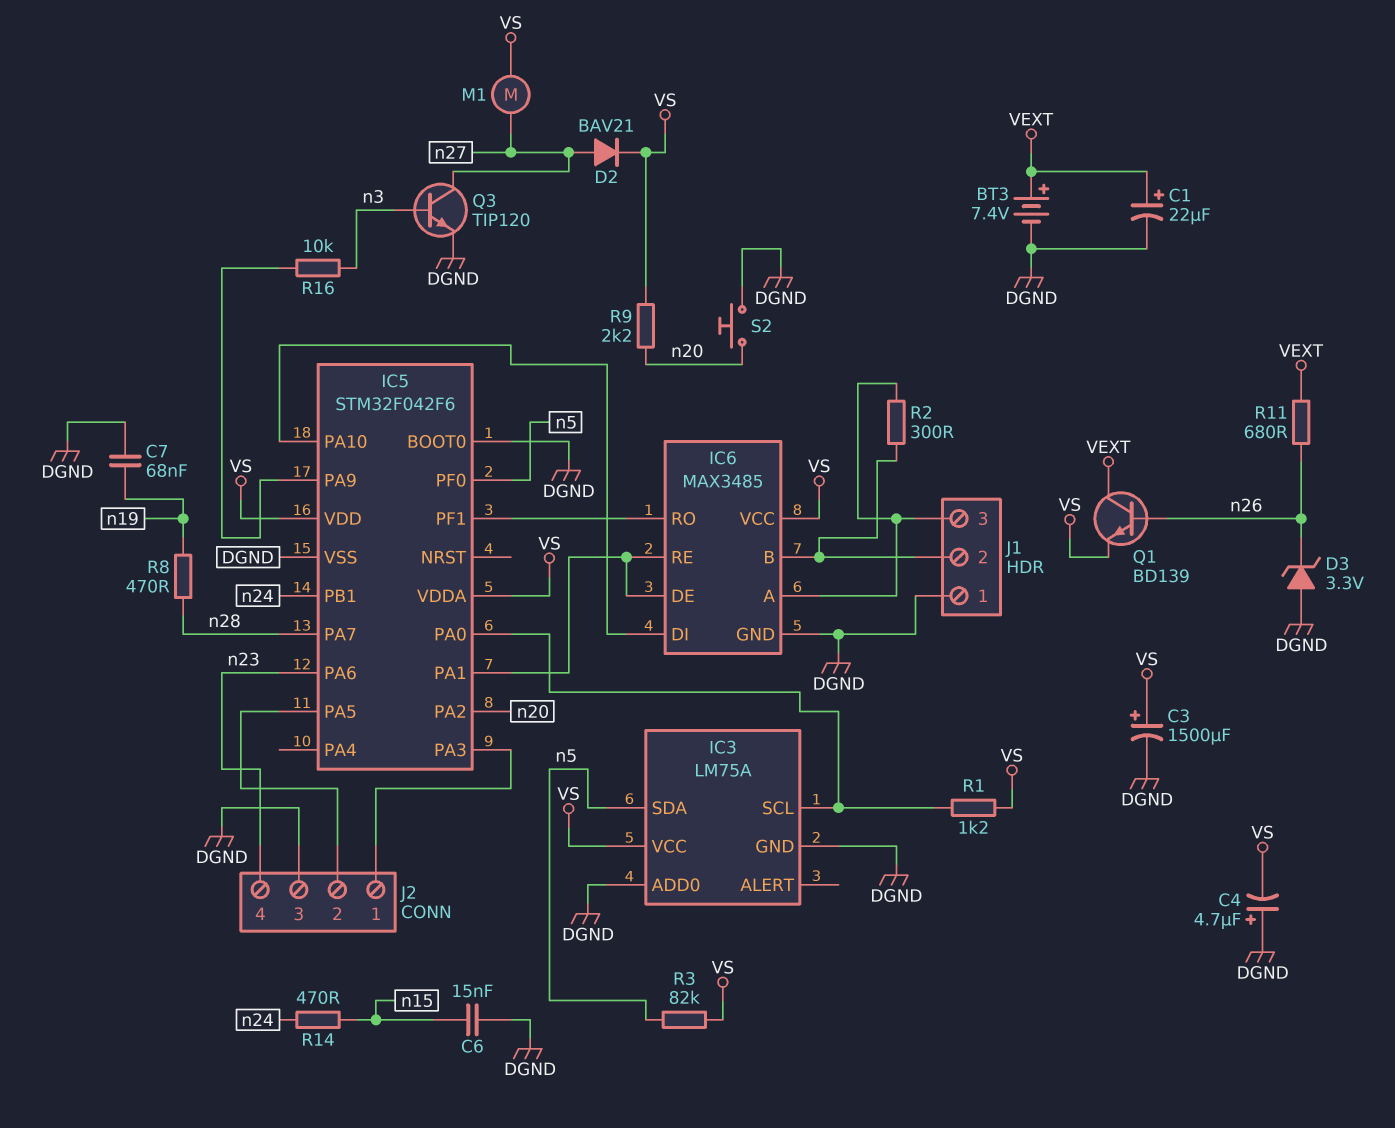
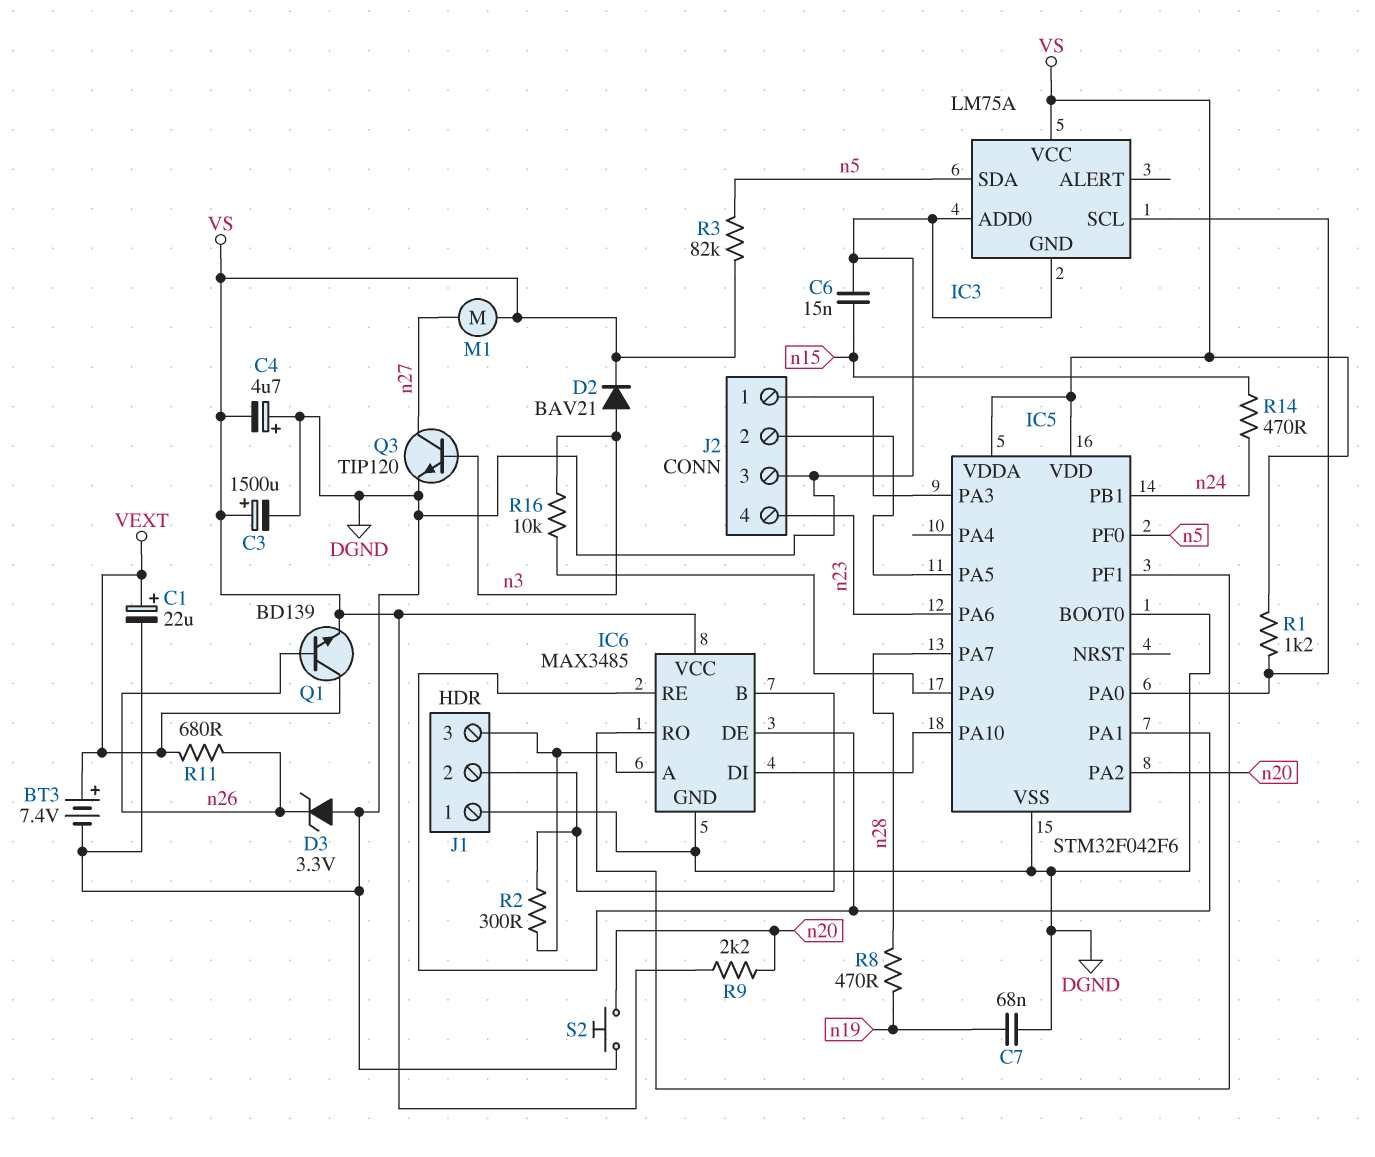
D2: diode BAV21 (A n27, K VS) -> diode BAV21 (A n3, K VS)

